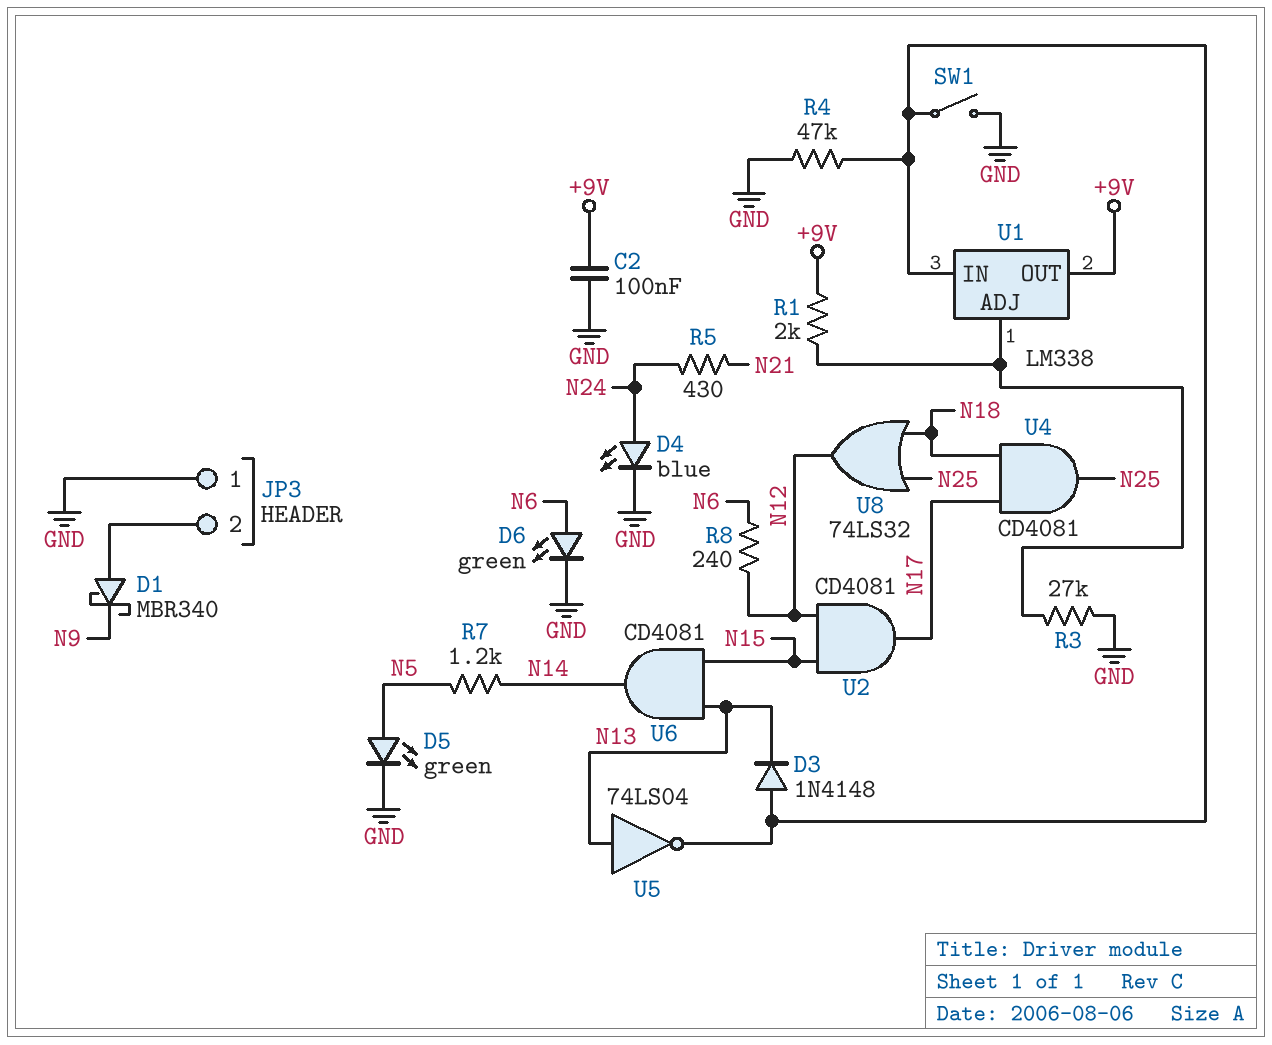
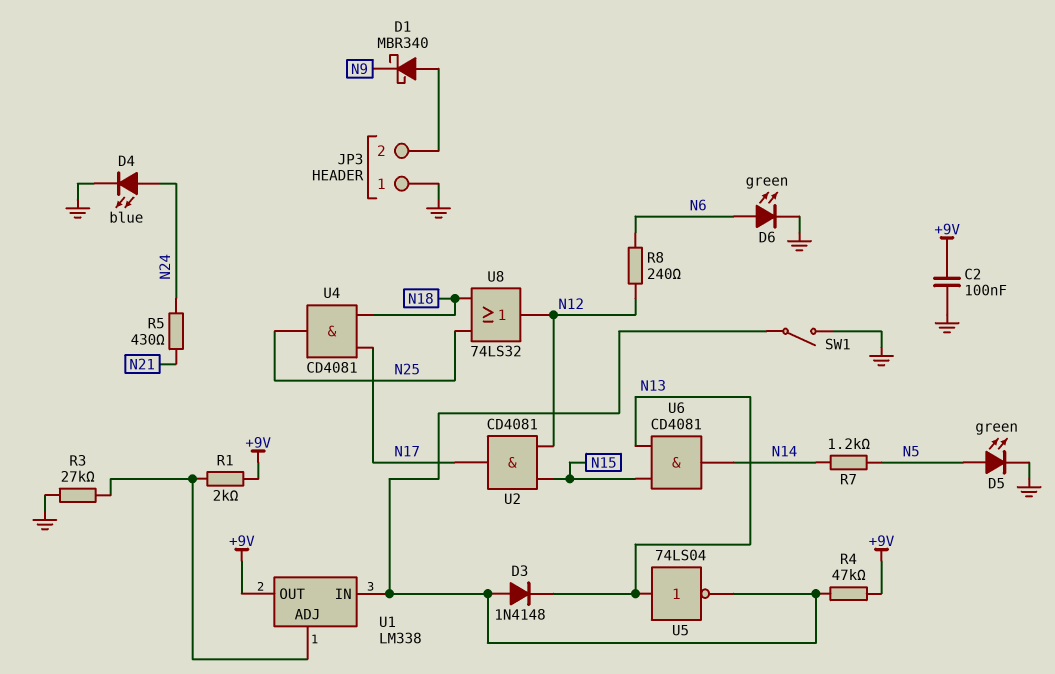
R4: 47k (GND, U1/IN) -> 47k (+9V, U1/IN)

